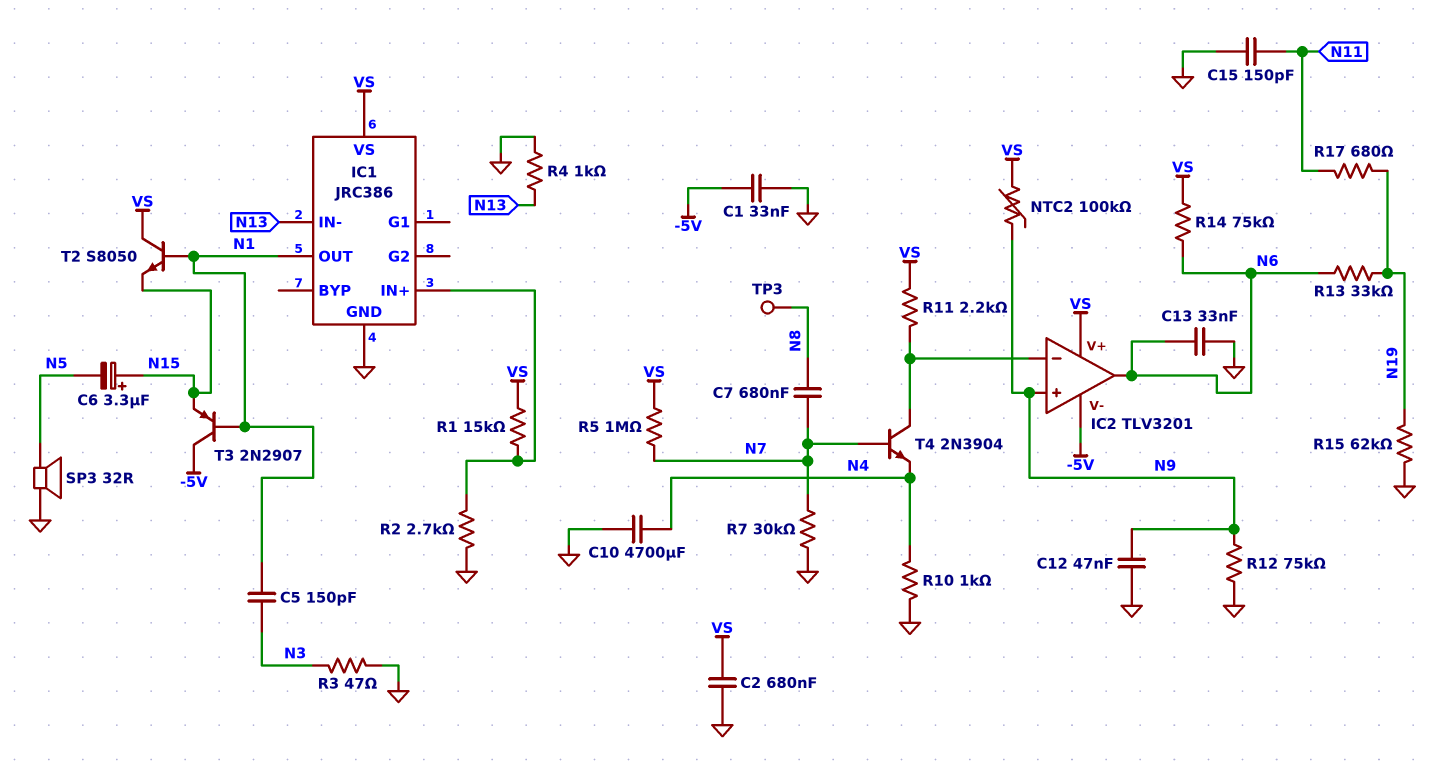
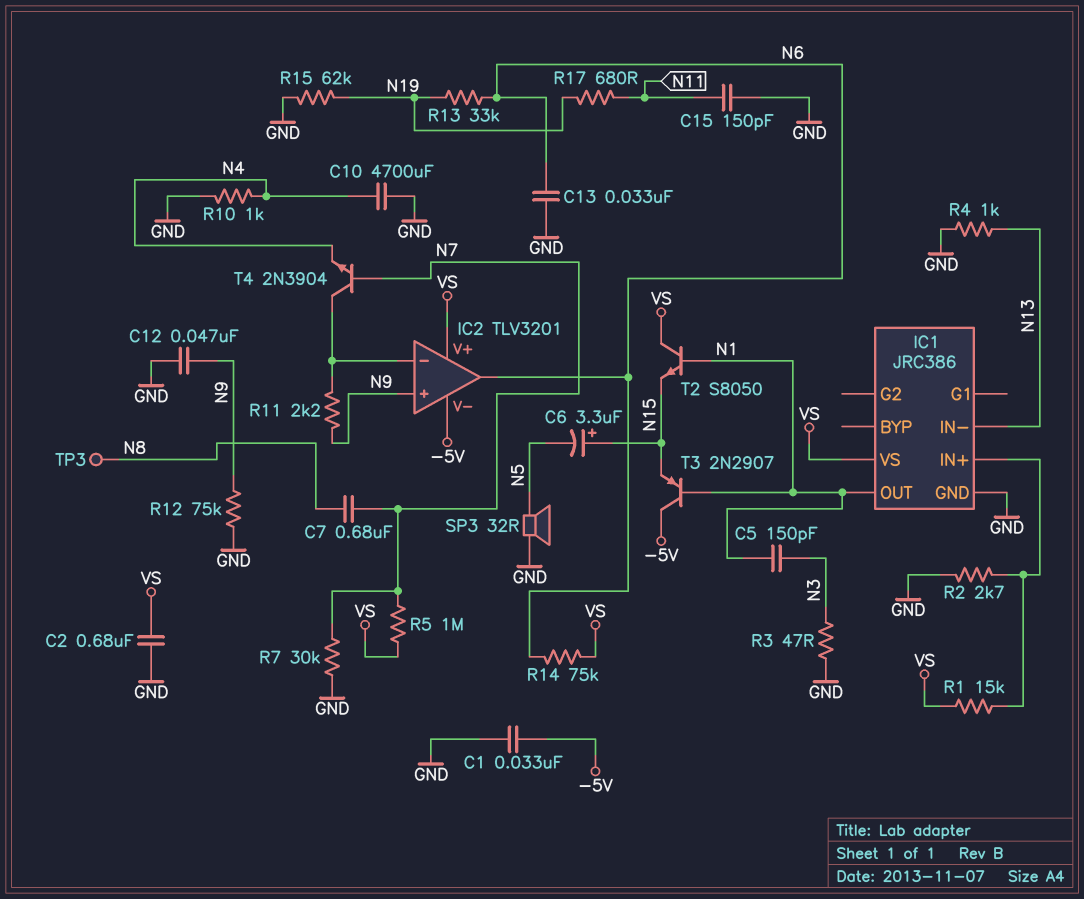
NTC2: 100k (N9, VS) -> none
R11: 2.2k (IC2/in-, VS) -> 2.2k (IC2/in-, N9)

